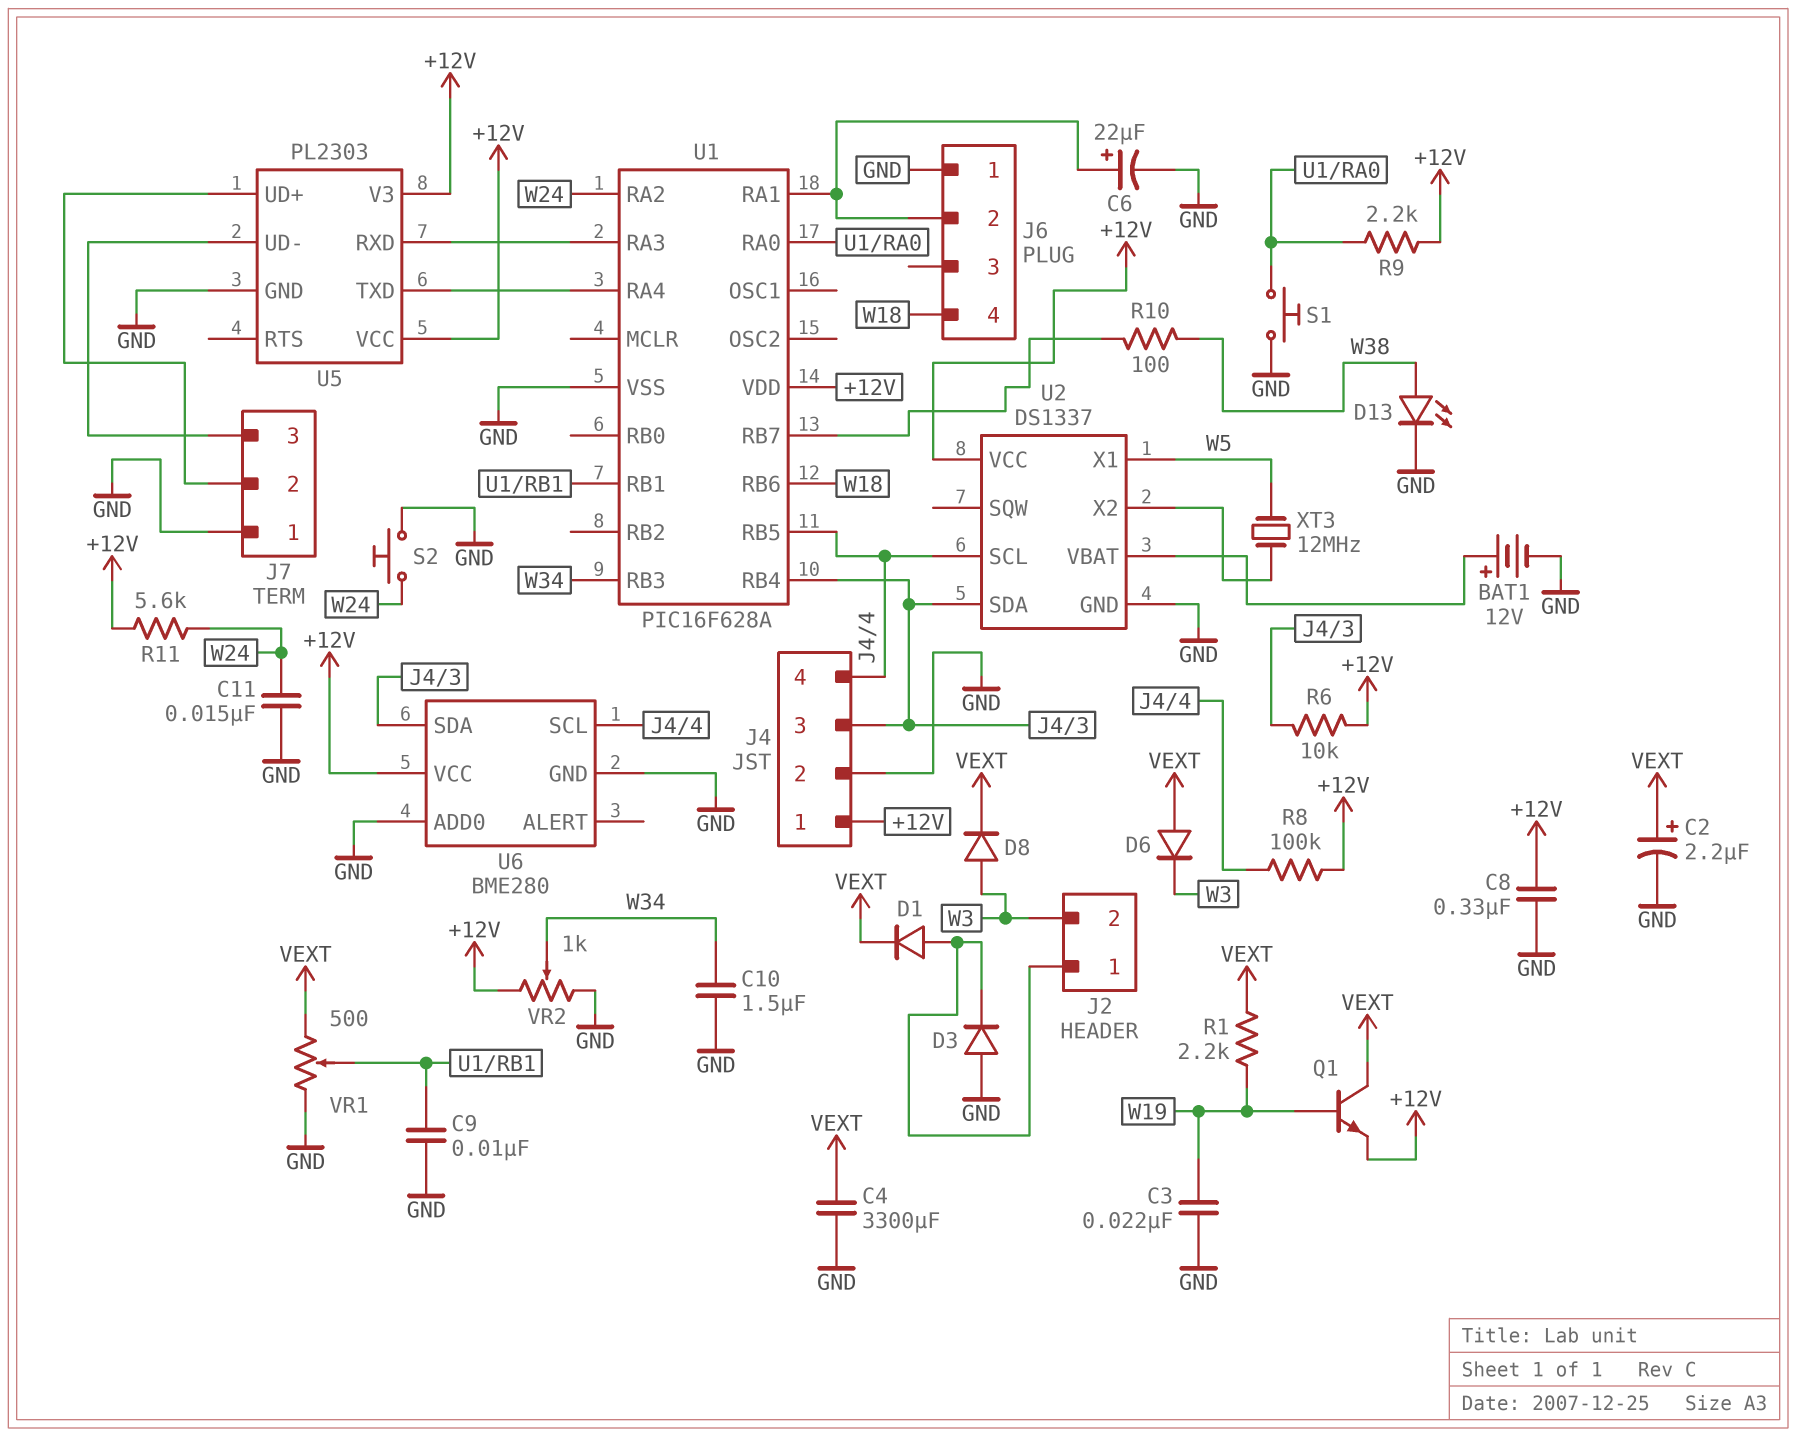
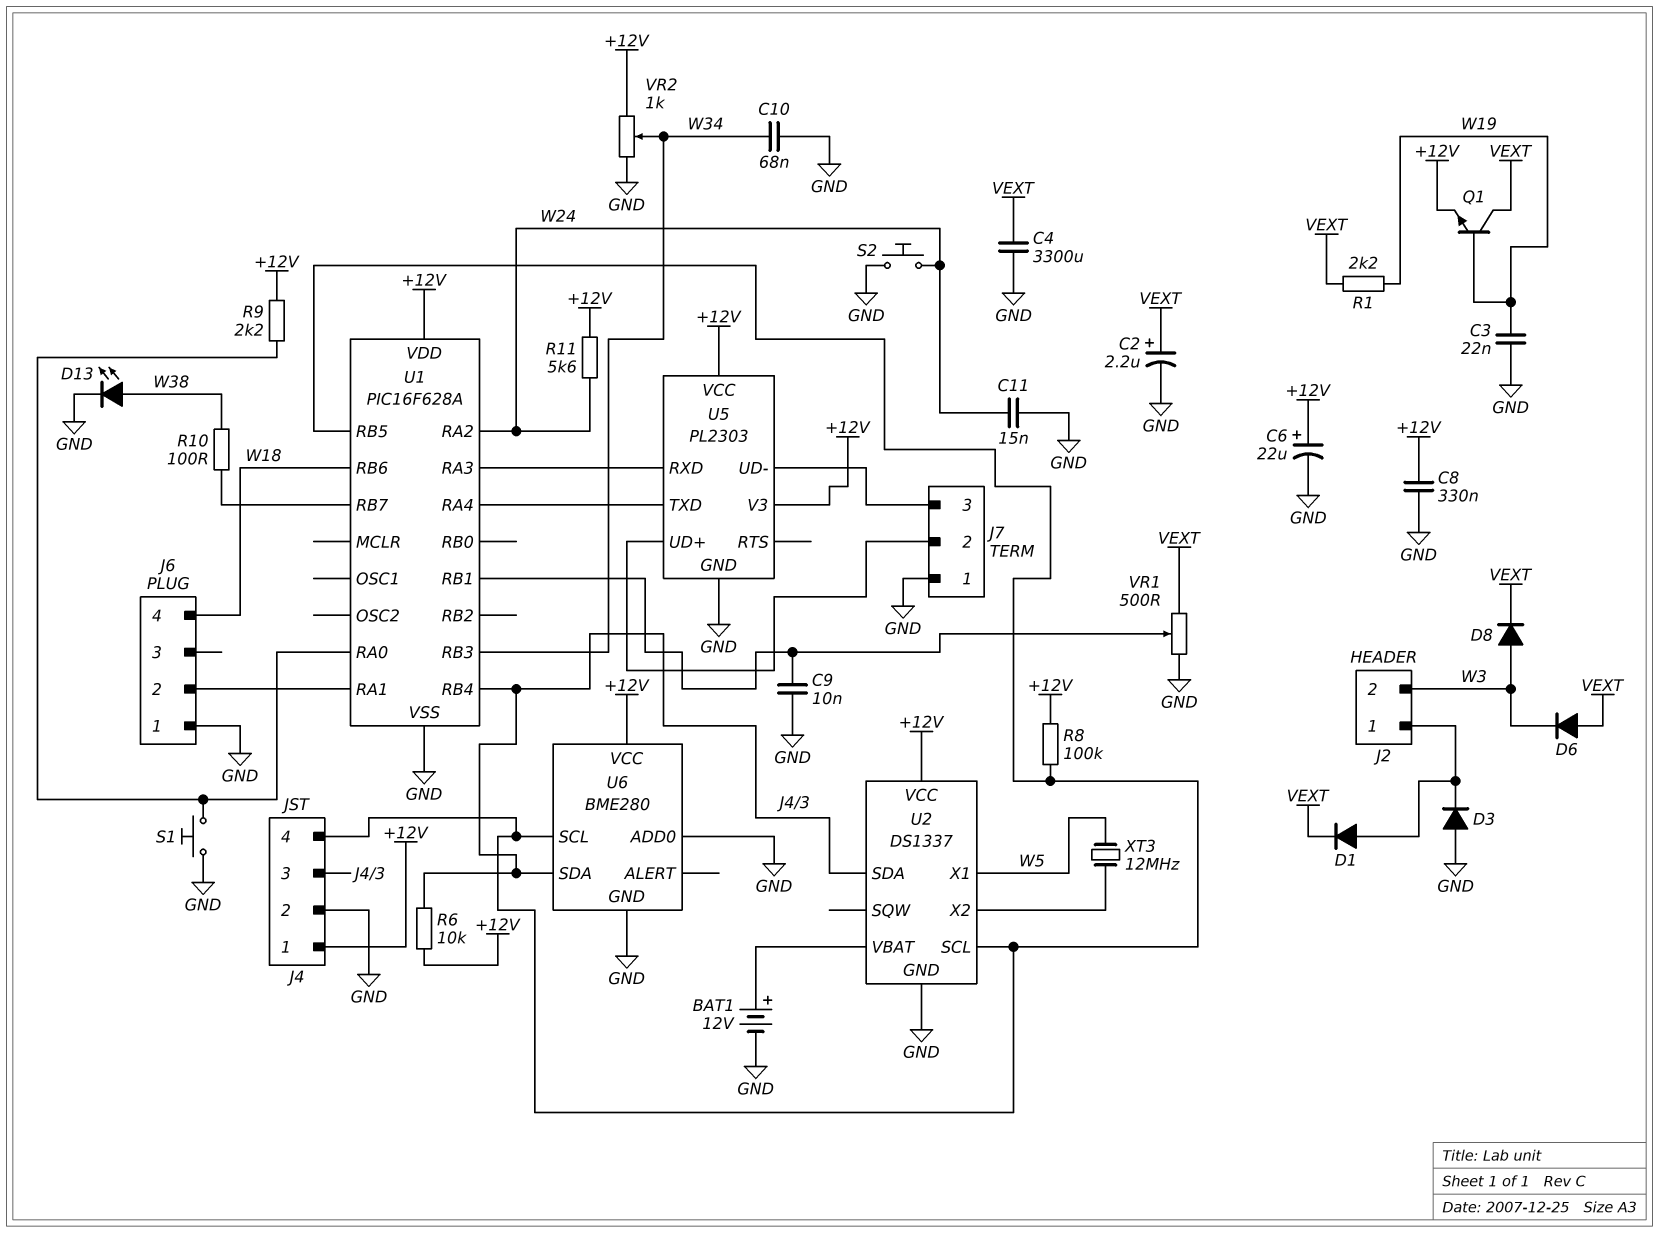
C6: 22uF (plus J6/2, minus GND) -> 22uF (plus +12V, minus GND)
C10: 1.5uF (GND, W34) -> 68nF (GND, W34)

